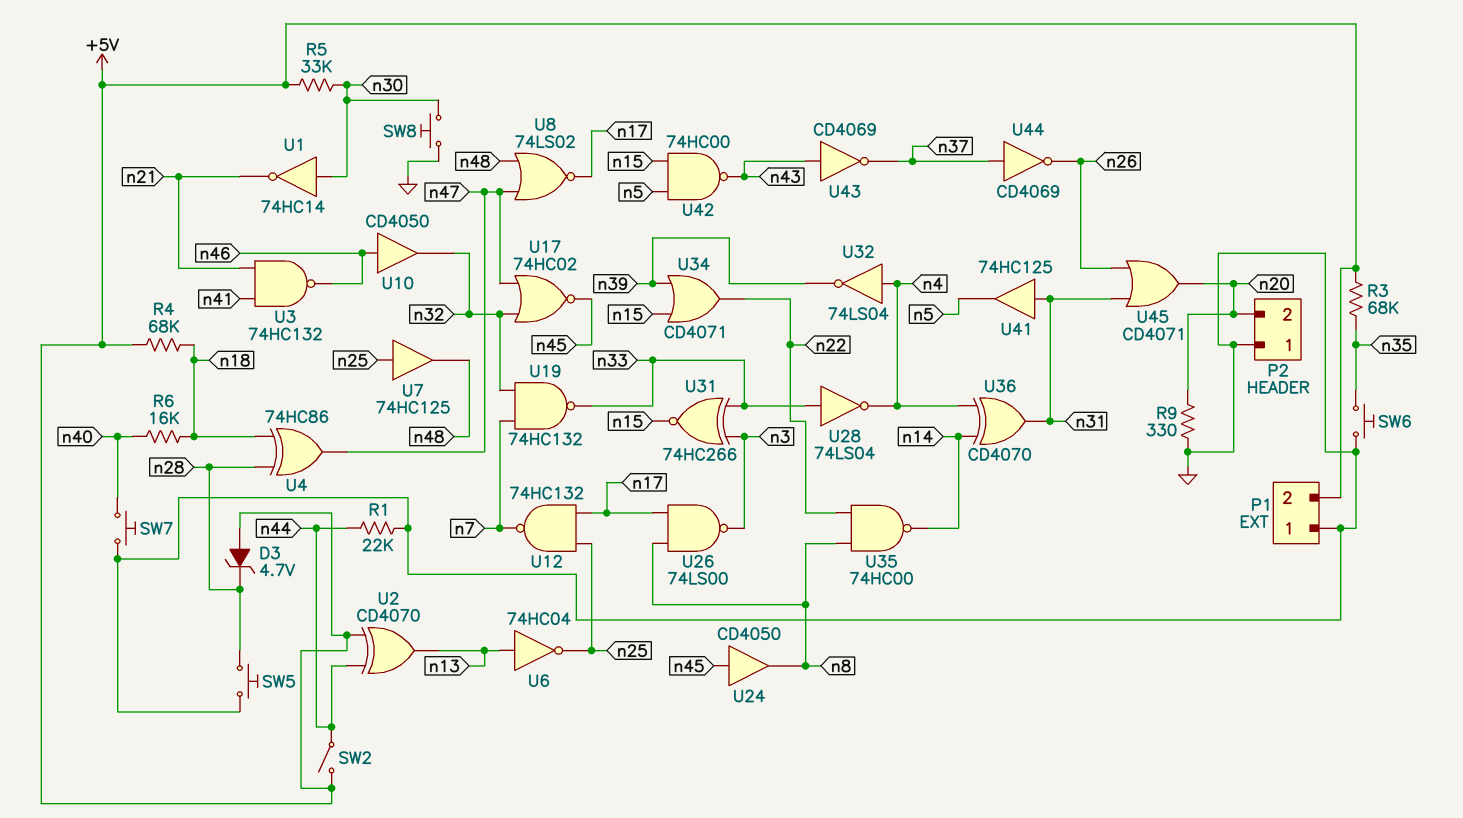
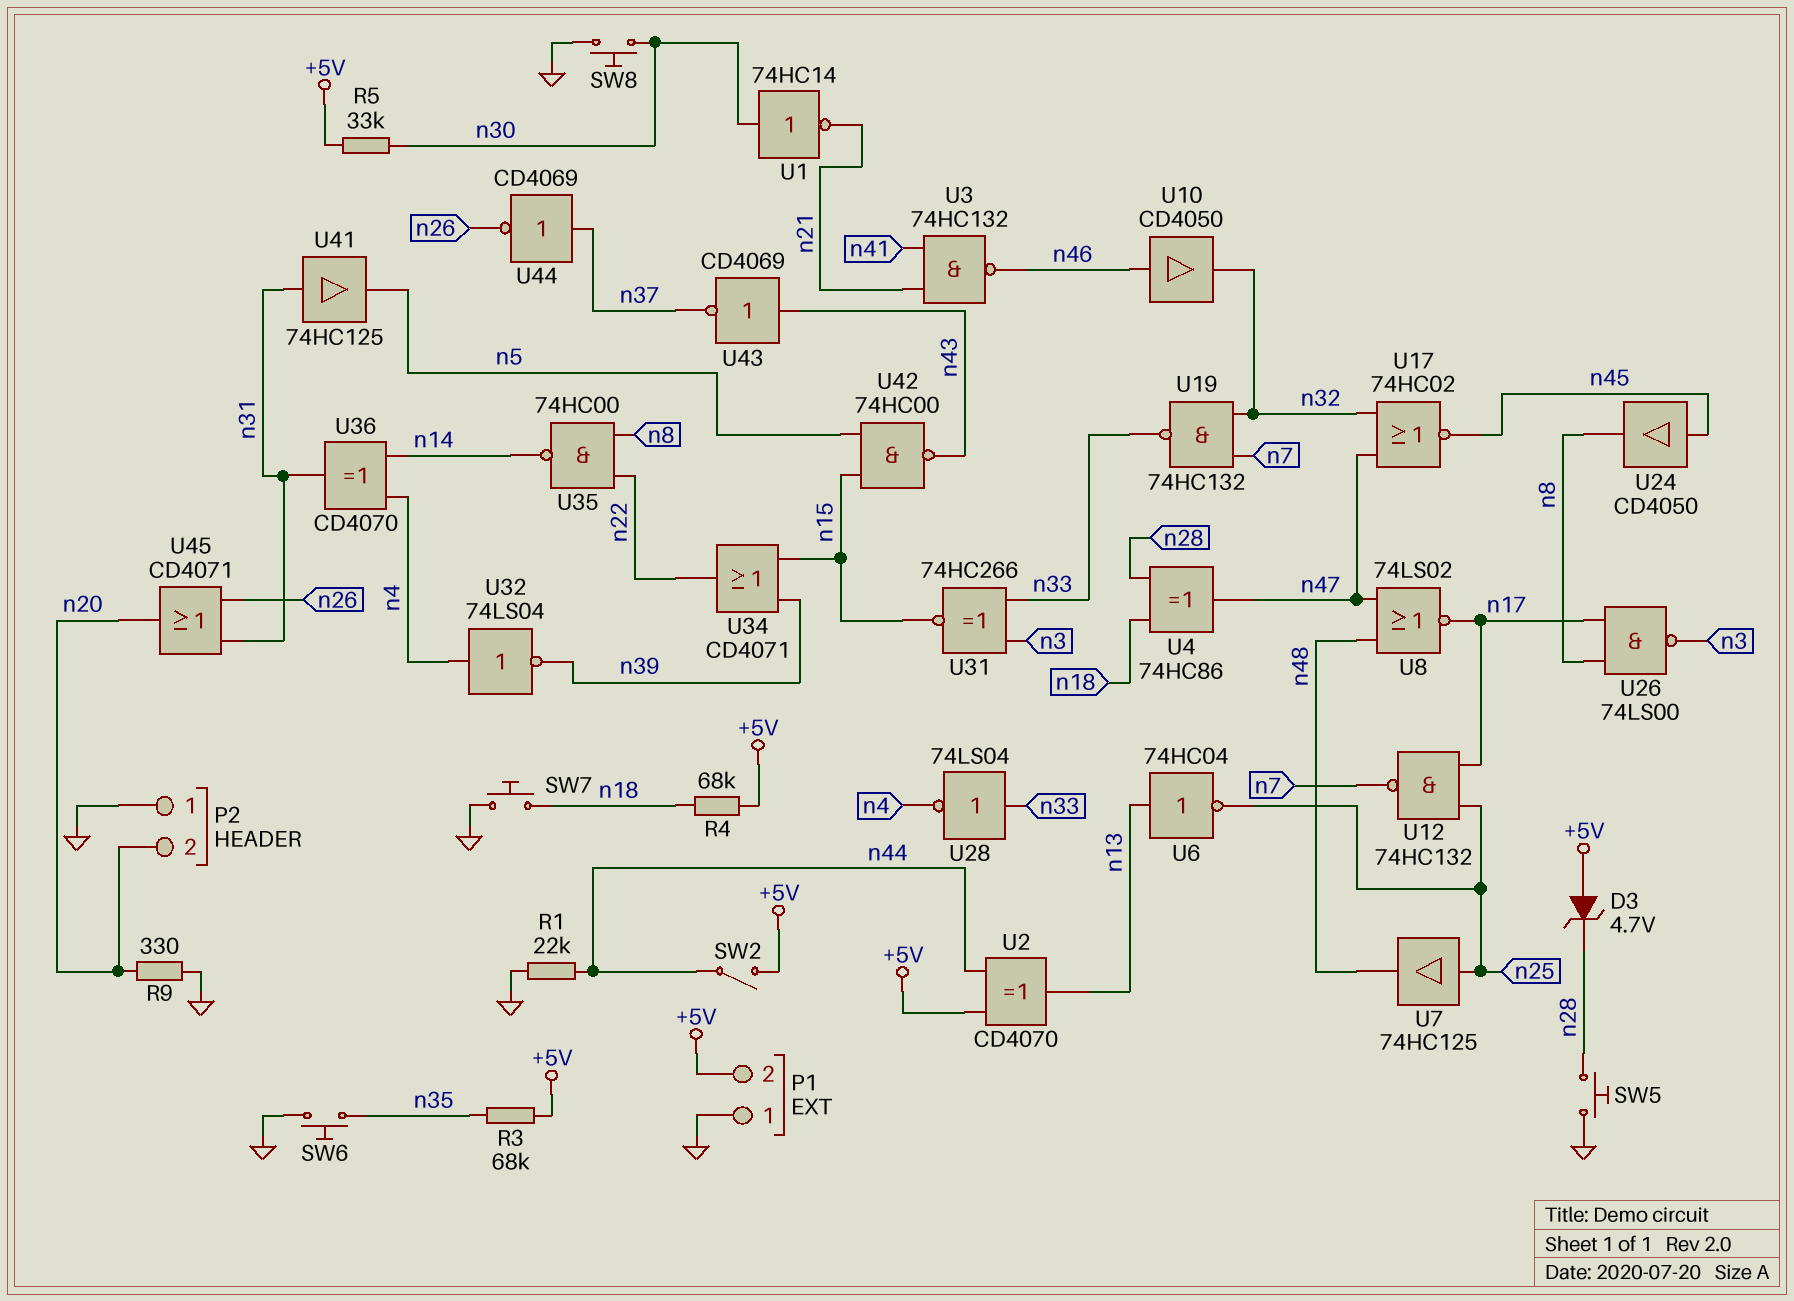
R6: 16k (n18, n40) -> none
SW7: button (GND, n40) -> button (GND, n18)

